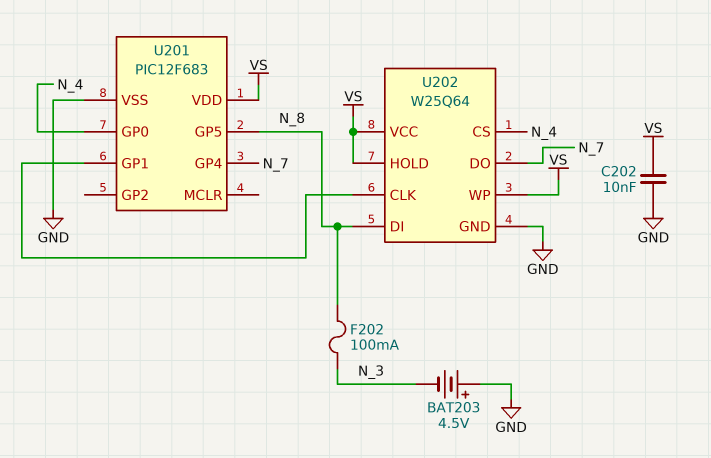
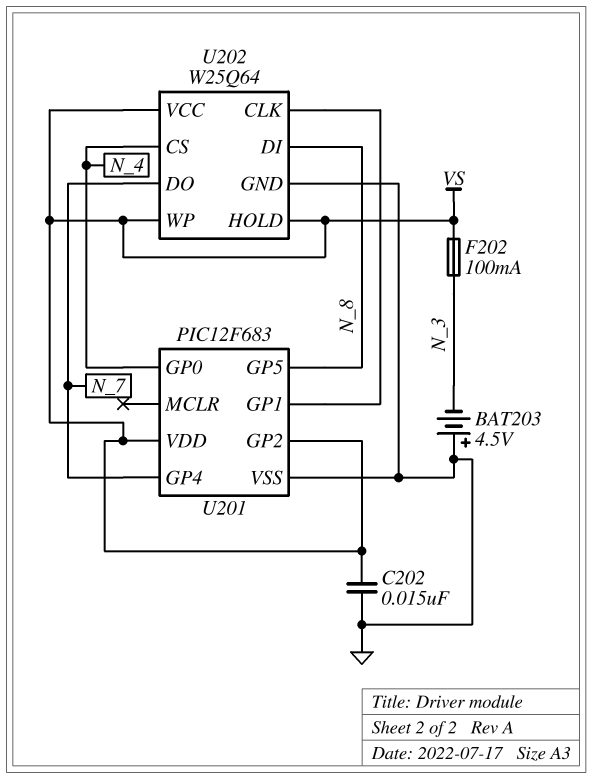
C202: 10nF (GND, VS) -> 15nF (GND, VS)
F202: 100mA (N_3, N_8) -> 100mA (N_3, VS)
U201 pin GP2: none -> VS

